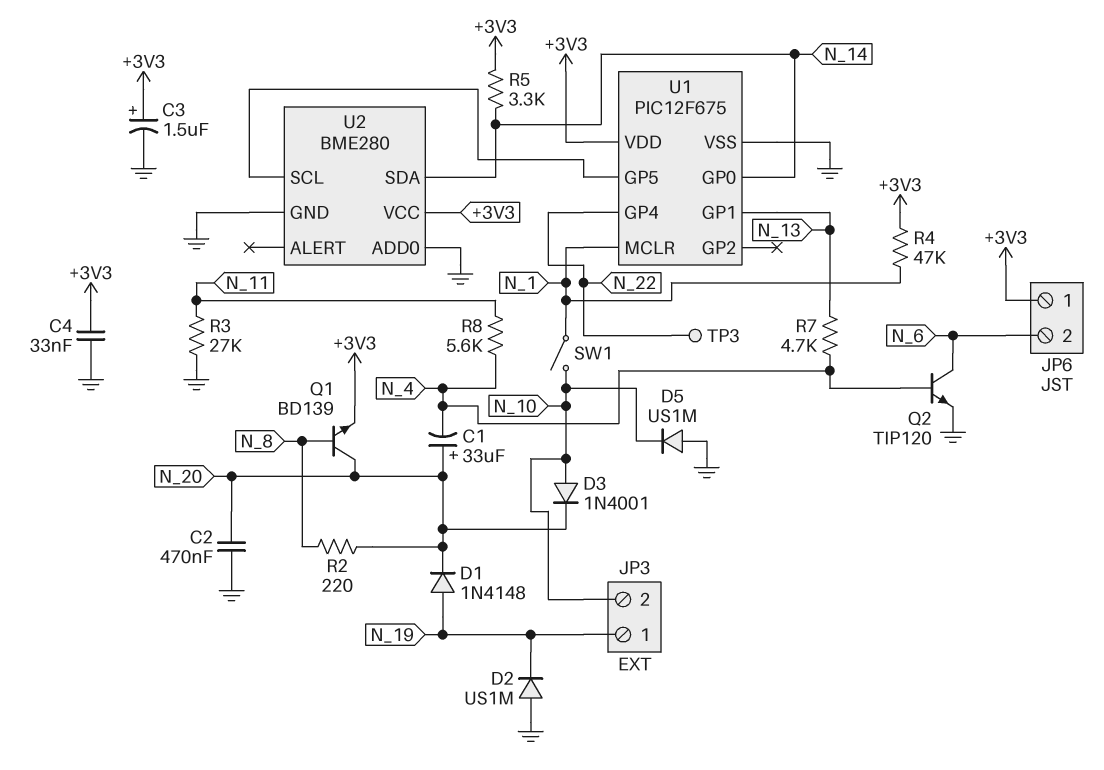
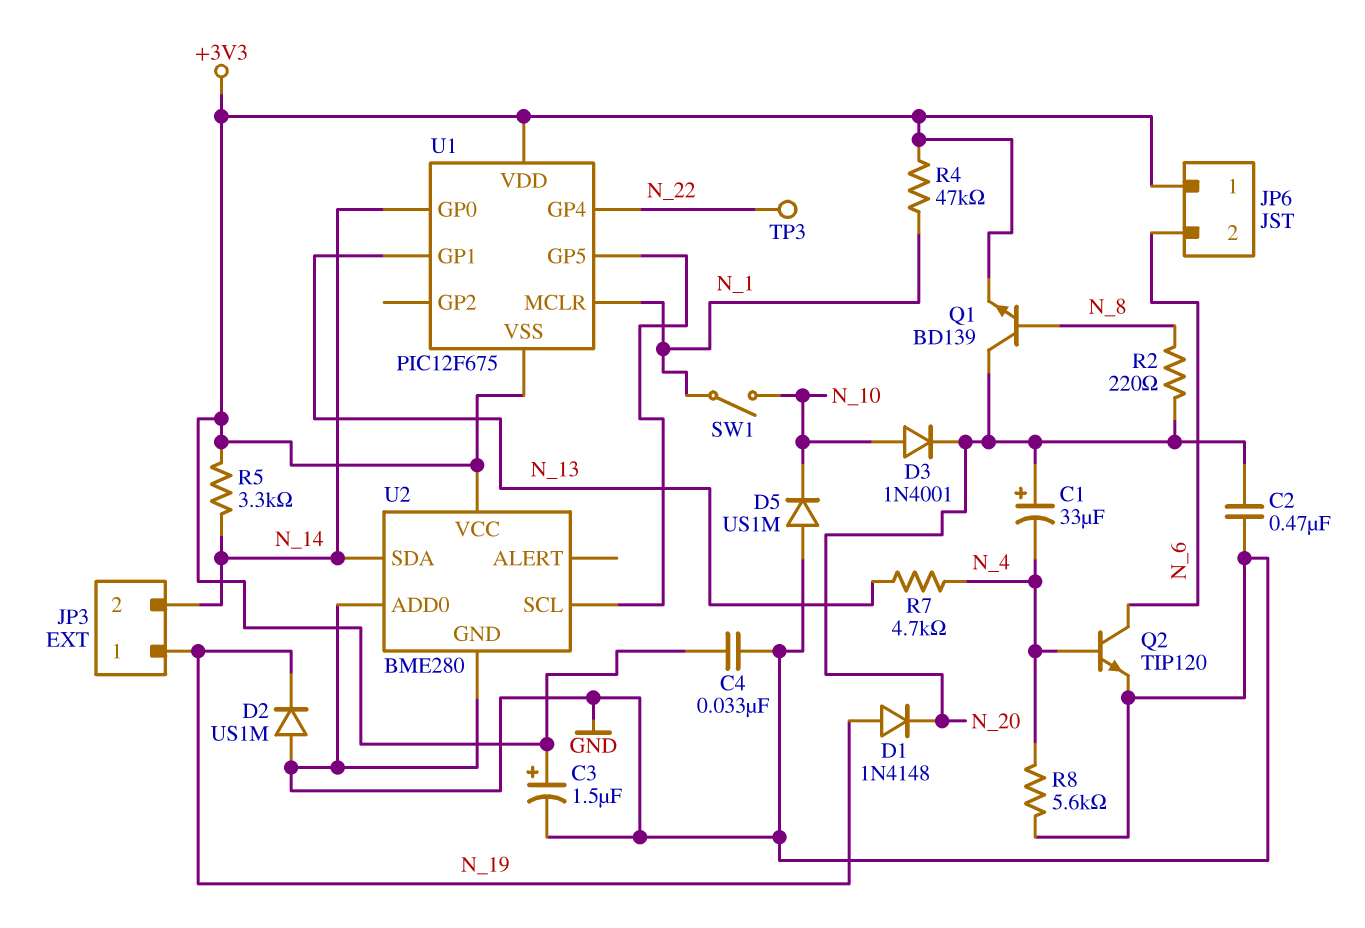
JP3 pin 2: N_10 -> N_14
R3: 27k (GND, N_11) -> none
R8: 5.6k (N_4, N_11) -> 5.6k (GND, N_4)
U1 pin VSS: GND -> +3V3

